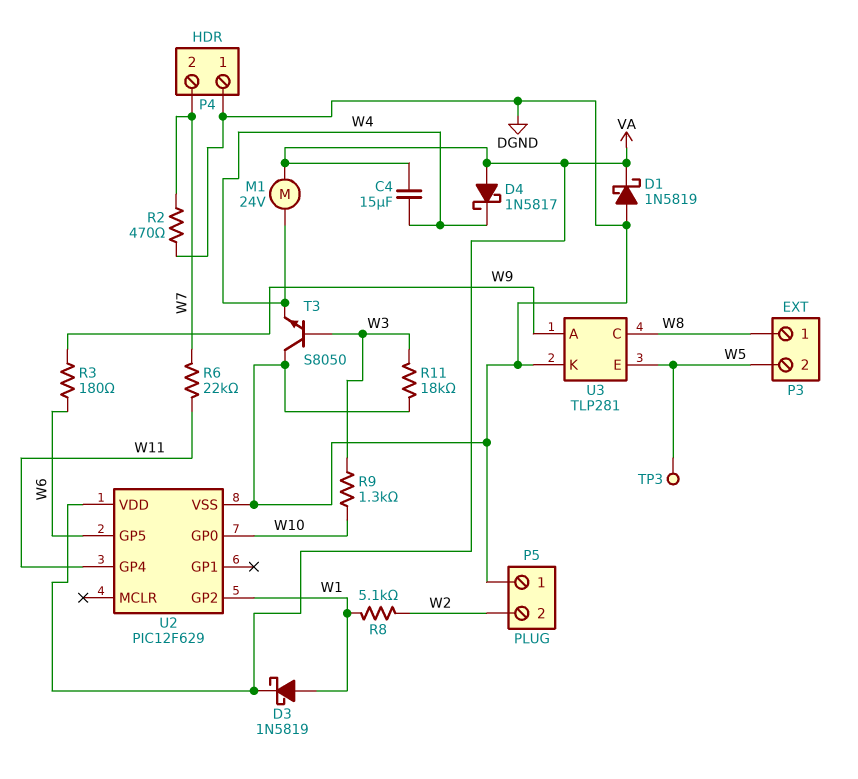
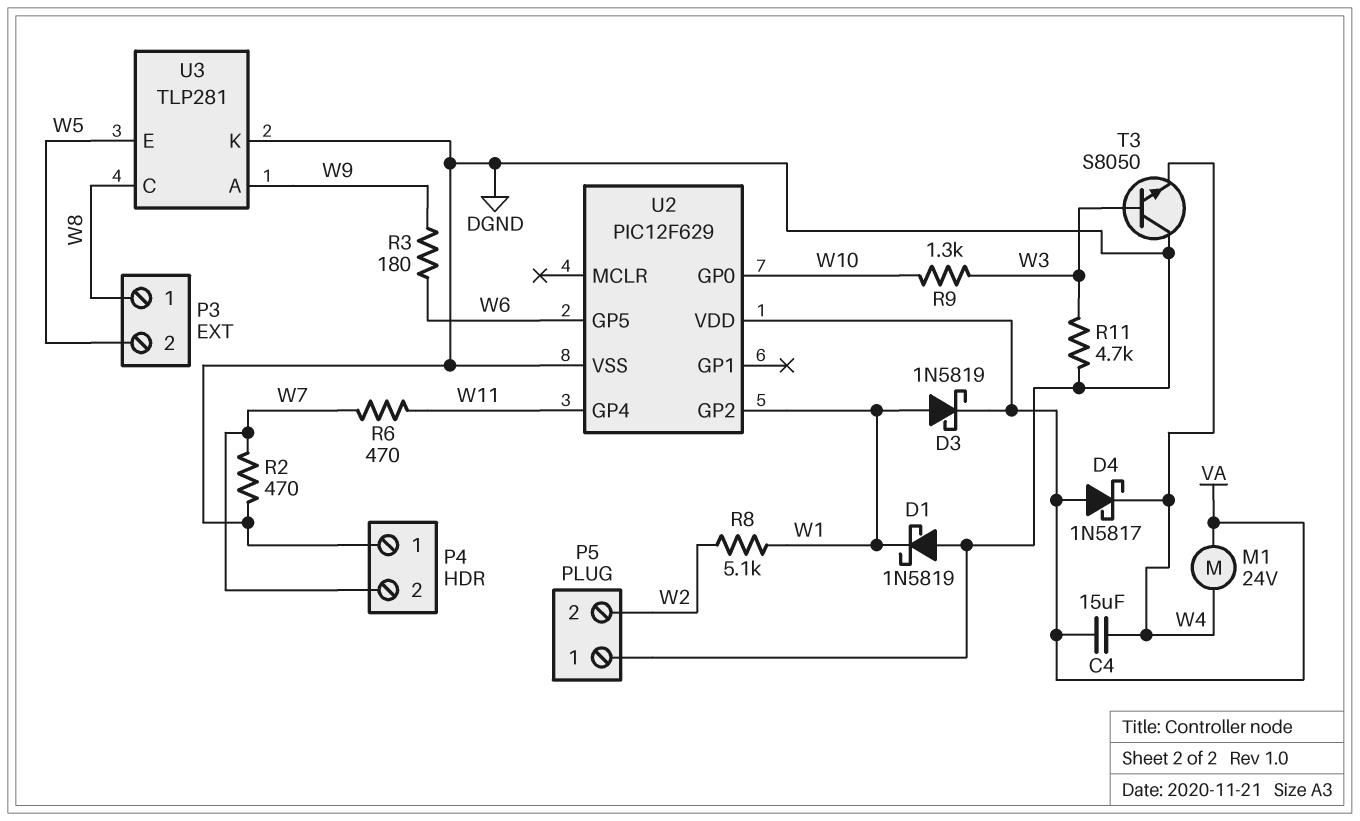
D1: schottky 1N5819 (A DGND, K VA) -> schottky 1N5819 (A DGND, K W1)
R6: 22k (W7, W11) -> 470 (W7, W11)
R11: 18k (DGND, W3) -> 4.7k (DGND, W3)
TP3: test point (W5) -> none

